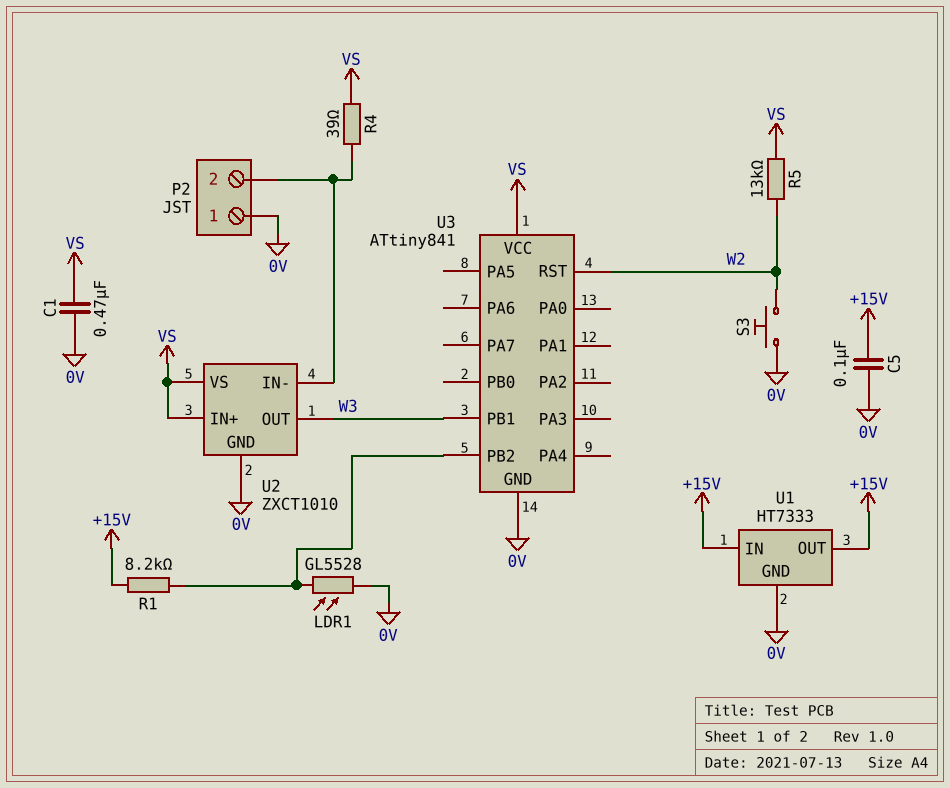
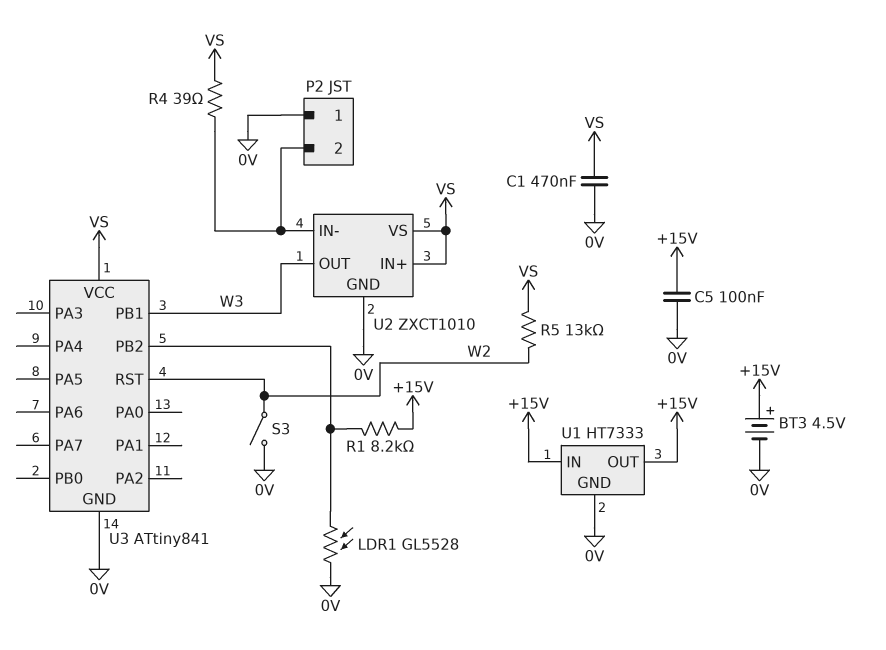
BT3: none -> 4.5V (plus +15V, minus 0V)
S3: button (0V, W2) -> switch (0V, W2)

